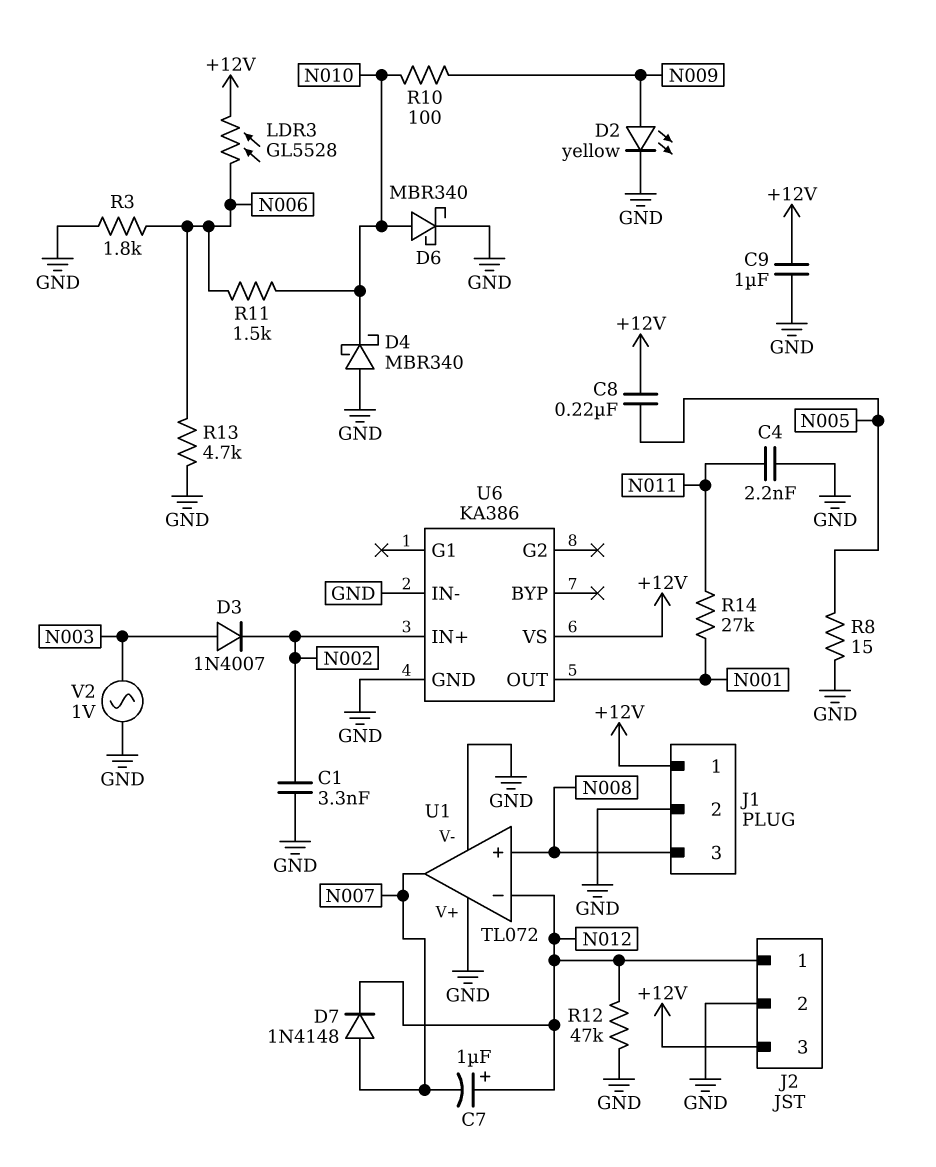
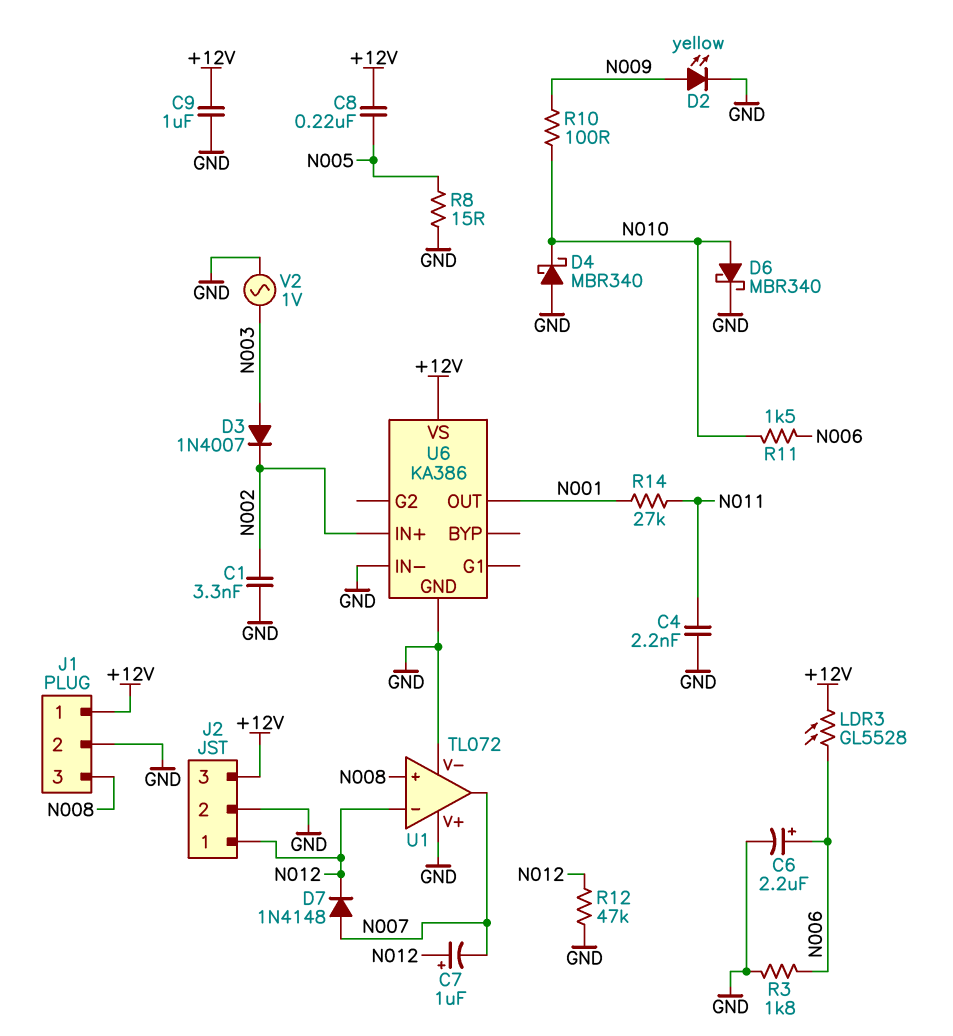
C6: none -> 2.2uF (plus N006, minus GND)
R13: 4.7k (GND, N006) -> none

